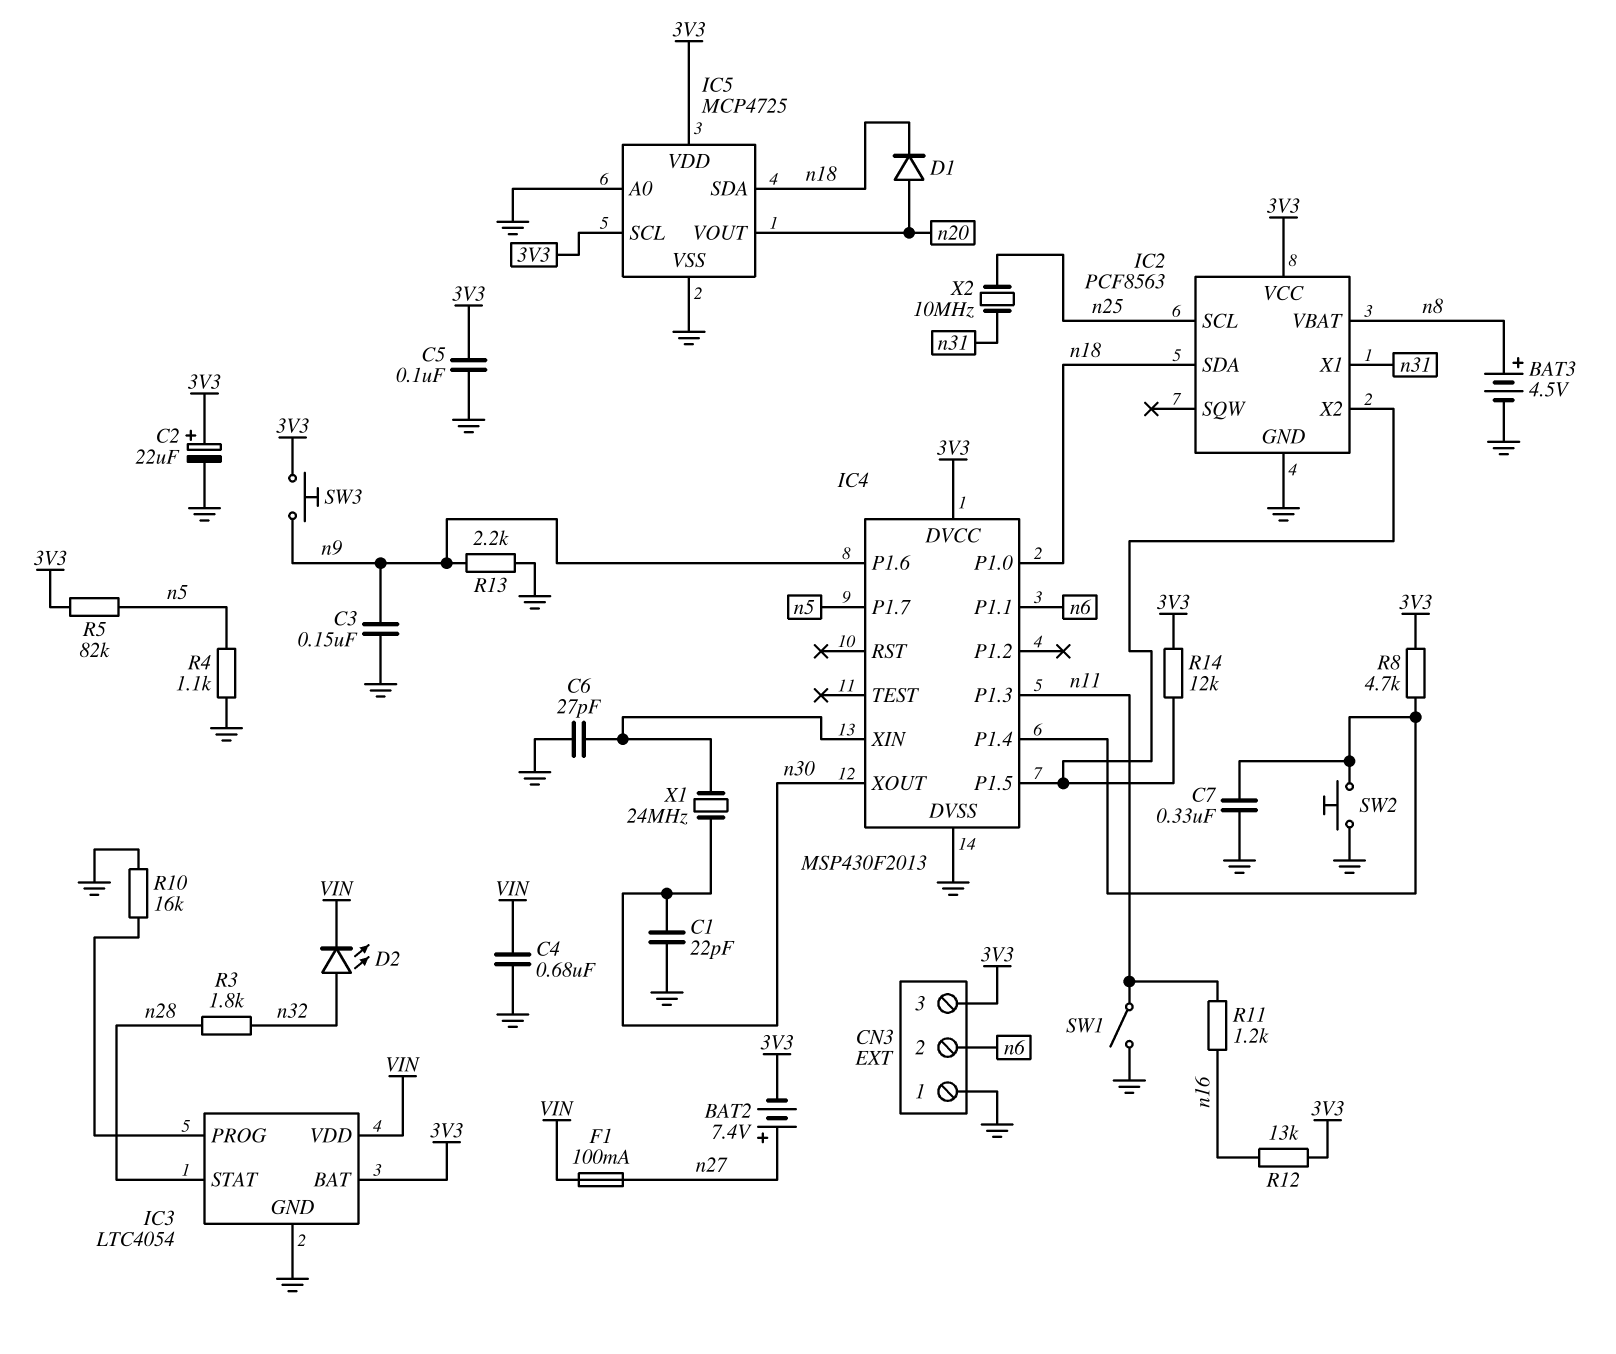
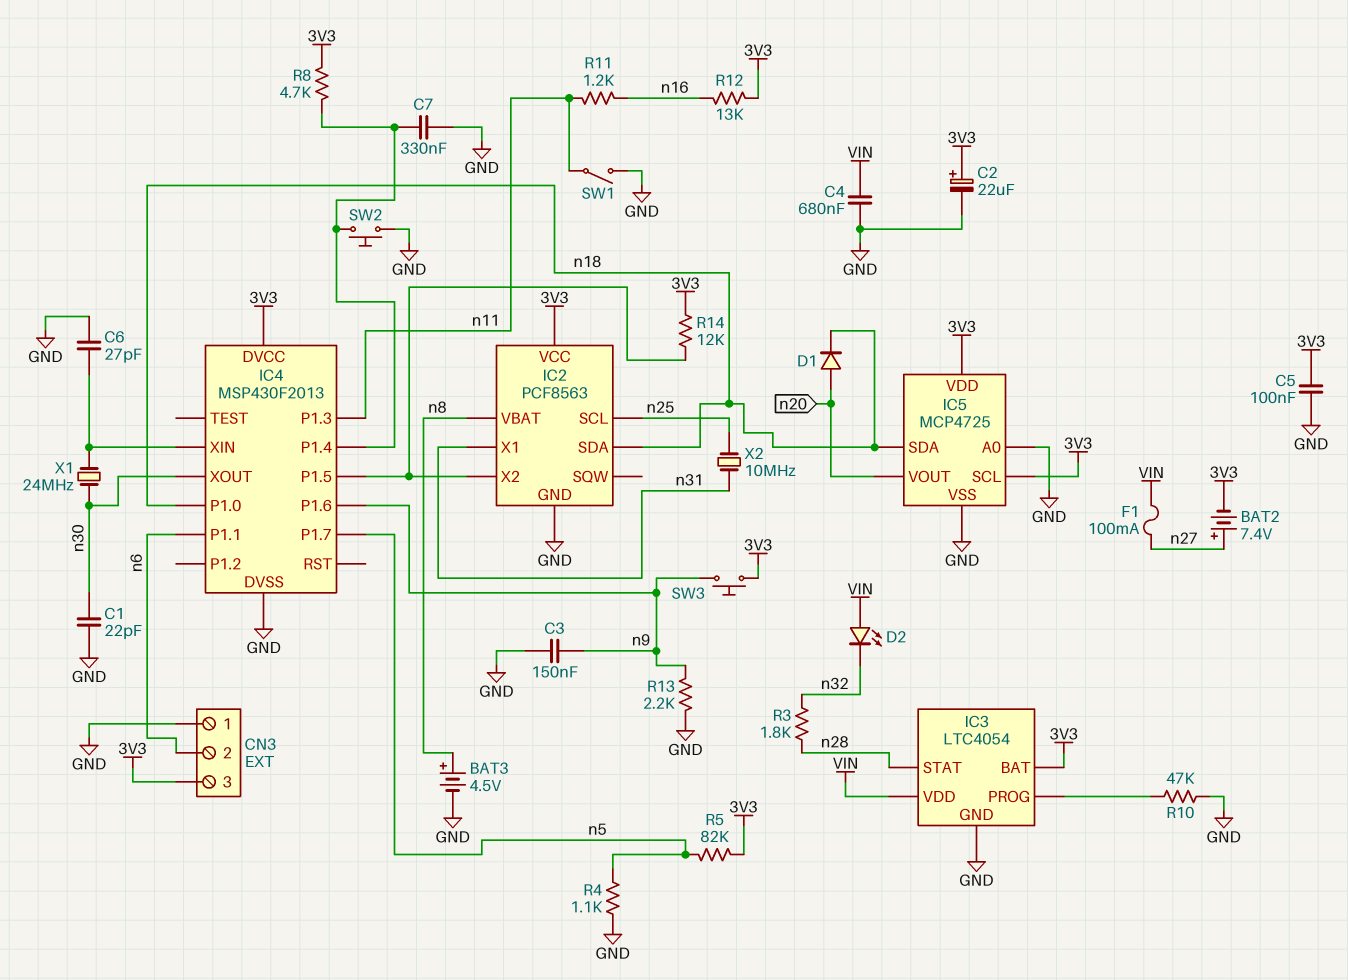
D2: LED (A n32, K VIN) -> LED (A VIN, K n32)
R10: 16k (GND, IC3/PROG) -> 47k (GND, IC3/PROG)

